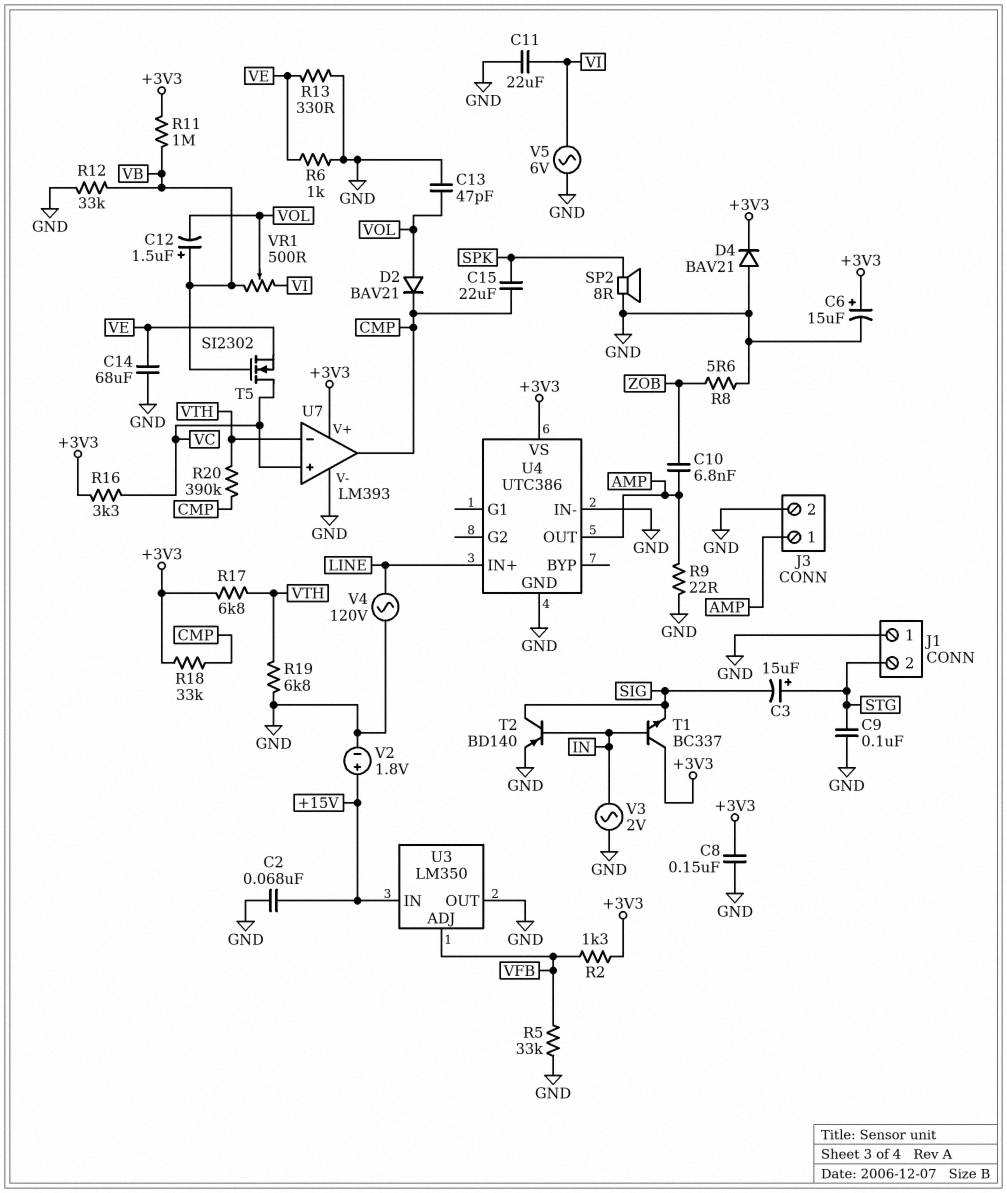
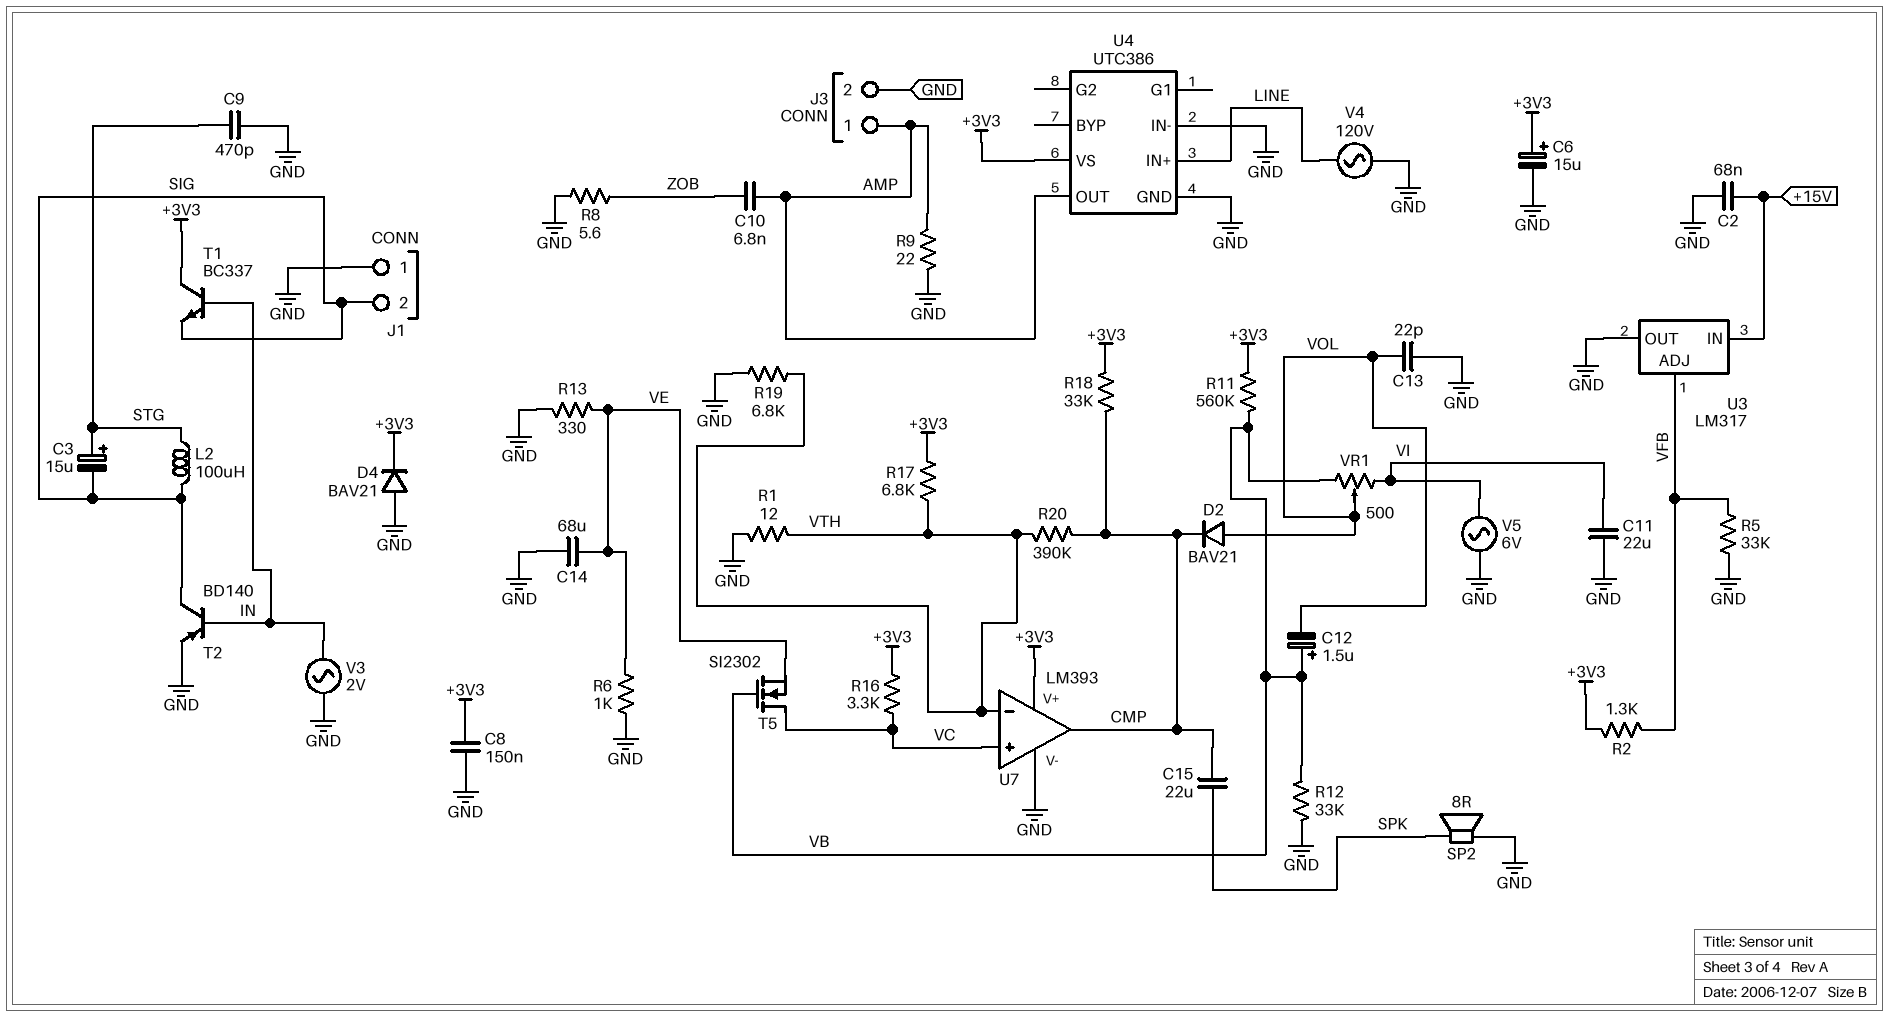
C9: 100nF (GND, STG) -> 470pF (GND, STG)
C13: 47pF (GND, VOL) -> 22pF (GND, VOL)
J1 pin 2: STG -> SIG
L2: none -> 100uH (SIG, STG)
R1: none -> 12 (GND, VTH)
R11: 1M (+3V3, VB) -> 560k (+3V3, VB)
U3: LM350 -> LM317
V2: 1.8V (plus +15V, minus GND) -> none

